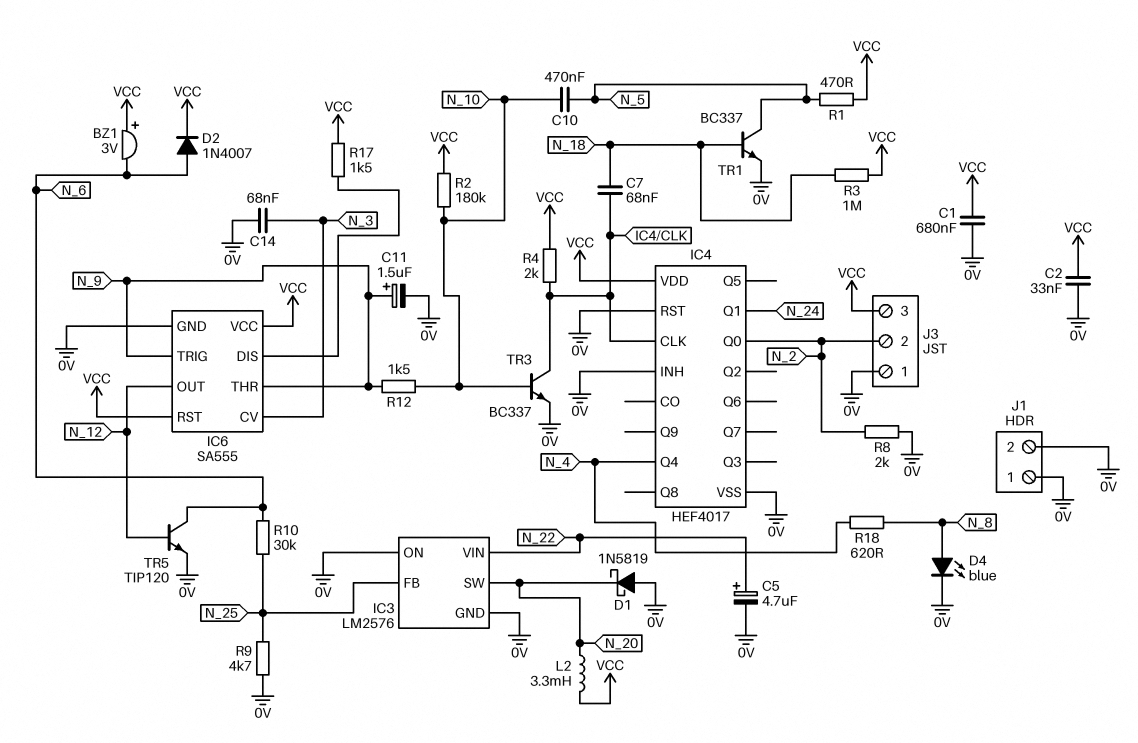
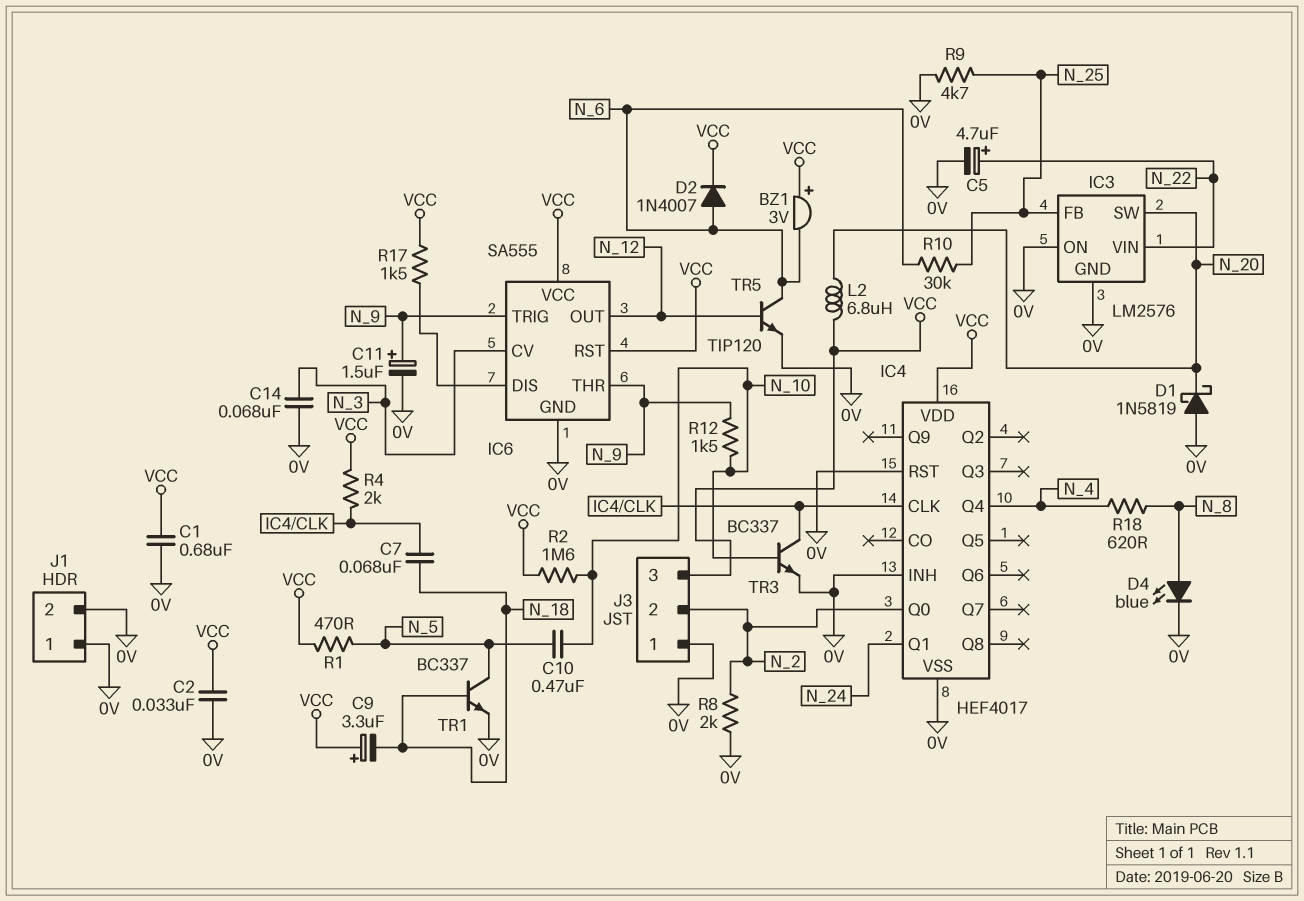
C9: none -> 3.3uF (plus VCC, minus N_18)
L2: 3.3mH (N_20, VCC) -> 6.8uH (N_20, VCC)
R2: 180k (N_10, VCC) -> 1.6M (N_10, VCC)
R3: 1M (N_18, VCC) -> none

